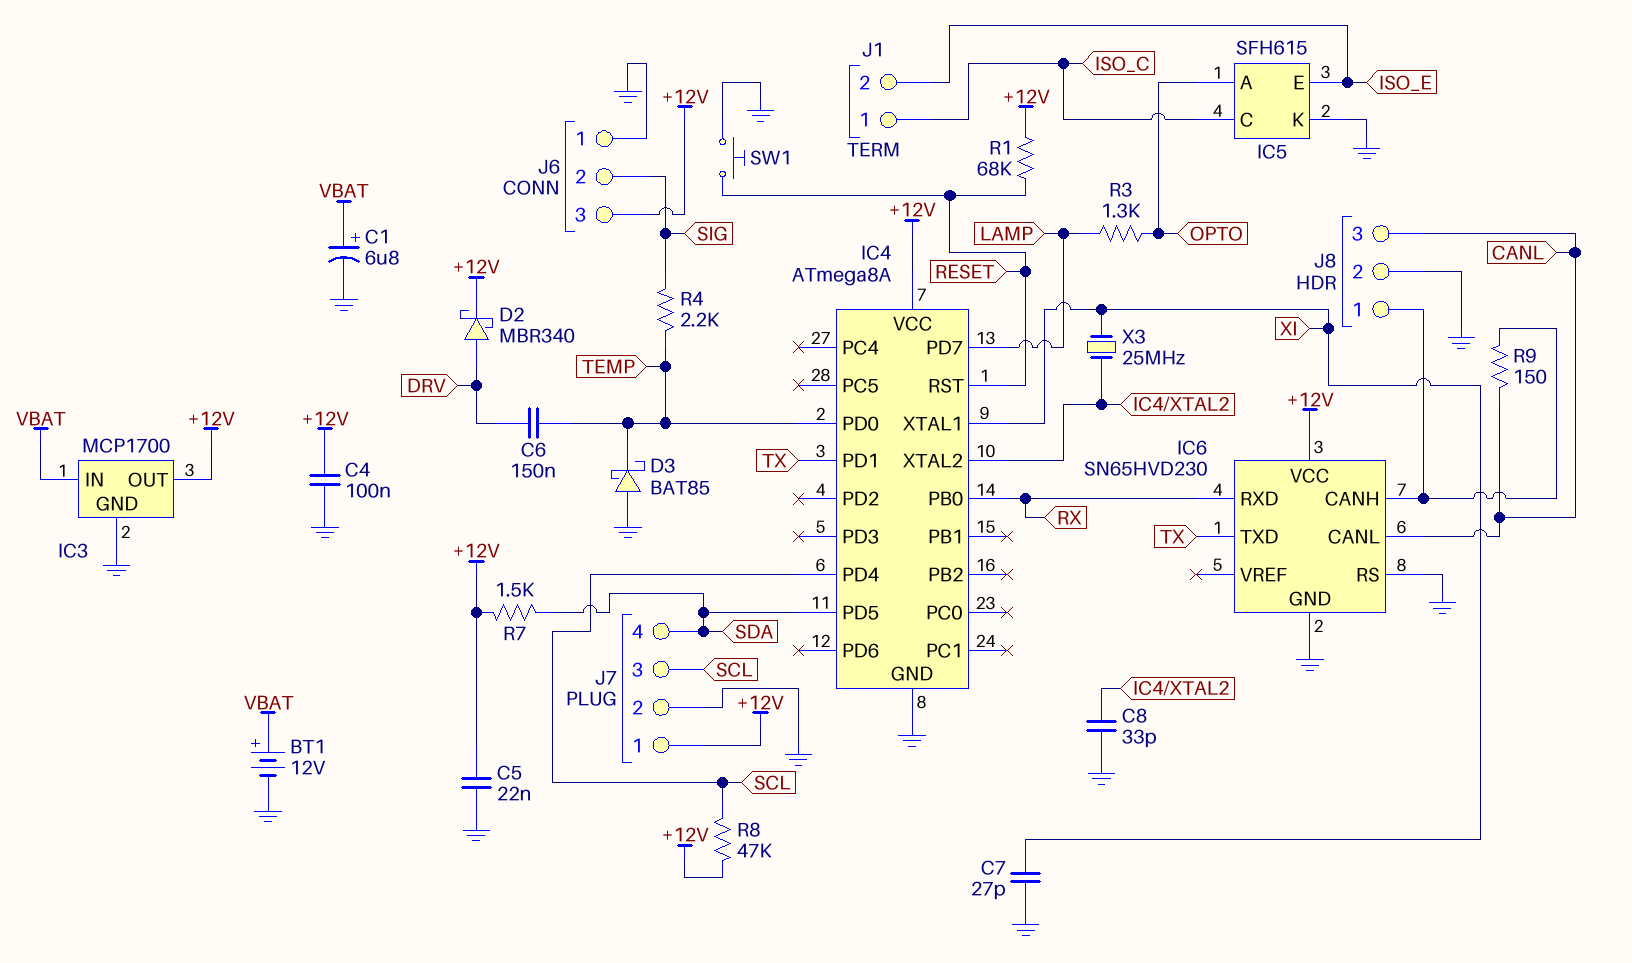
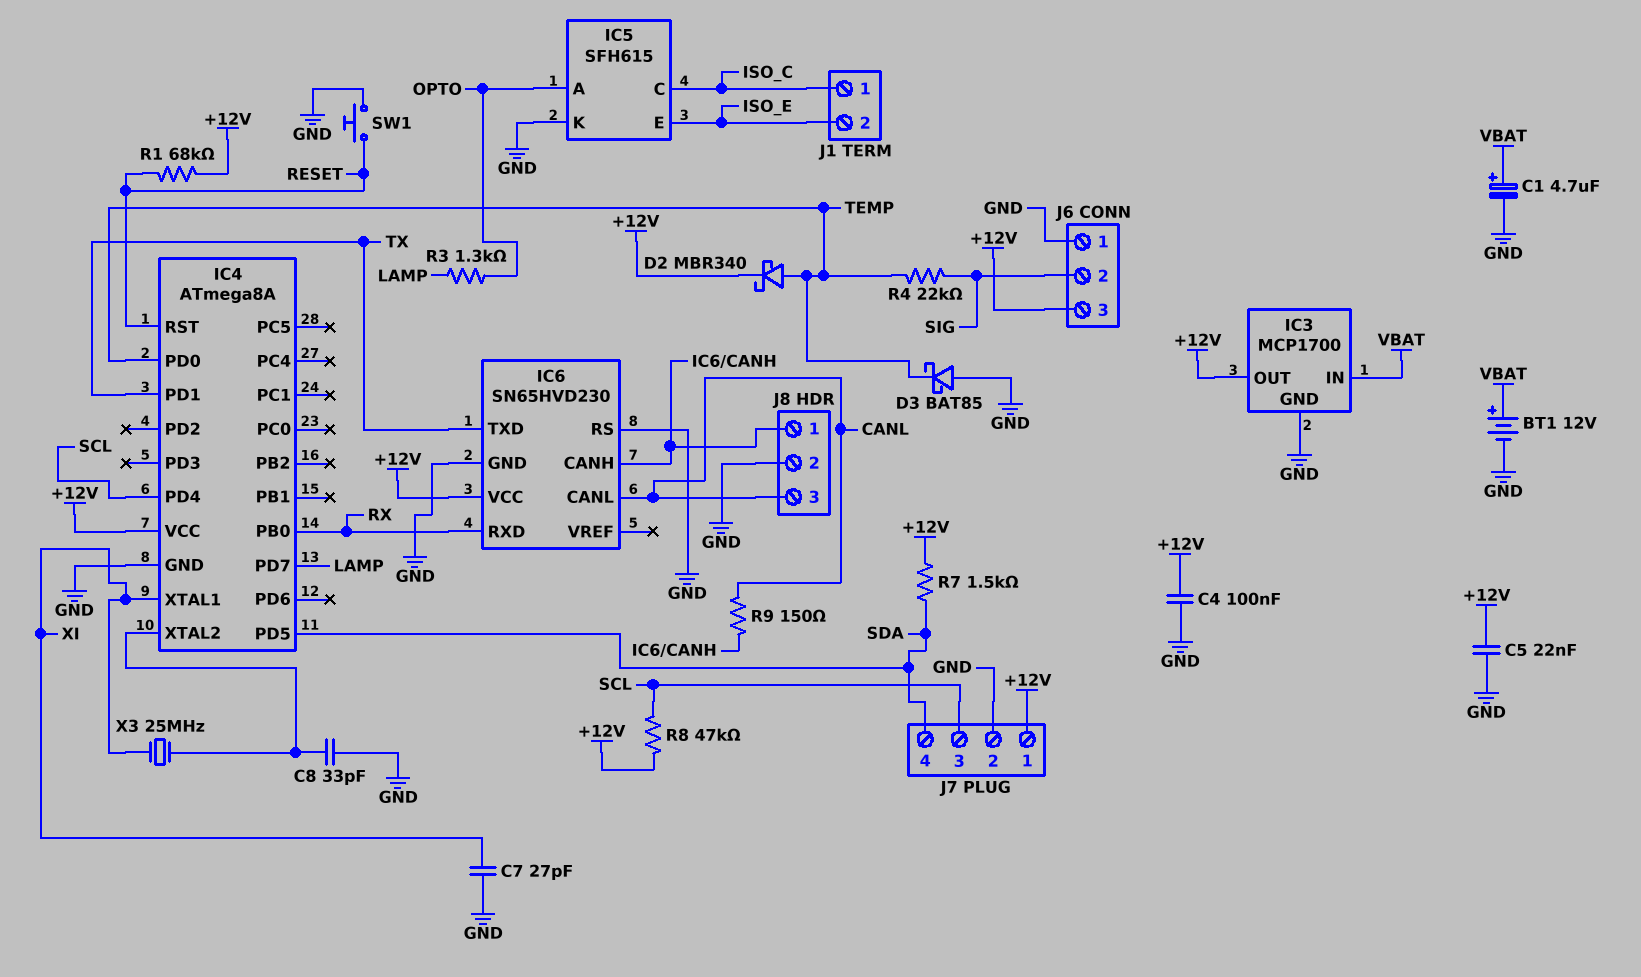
C1: 6.8uF (plus VBAT, minus GND) -> 4.7uF (plus VBAT, minus GND)
C6: 150nF (DRV, TEMP) -> none
D2: schottky MBR340 (A DRV, K +12V) -> schottky MBR340 (A TEMP, K +12V)
R4: 2.2k (SIG, TEMP) -> 22k (SIG, TEMP)

